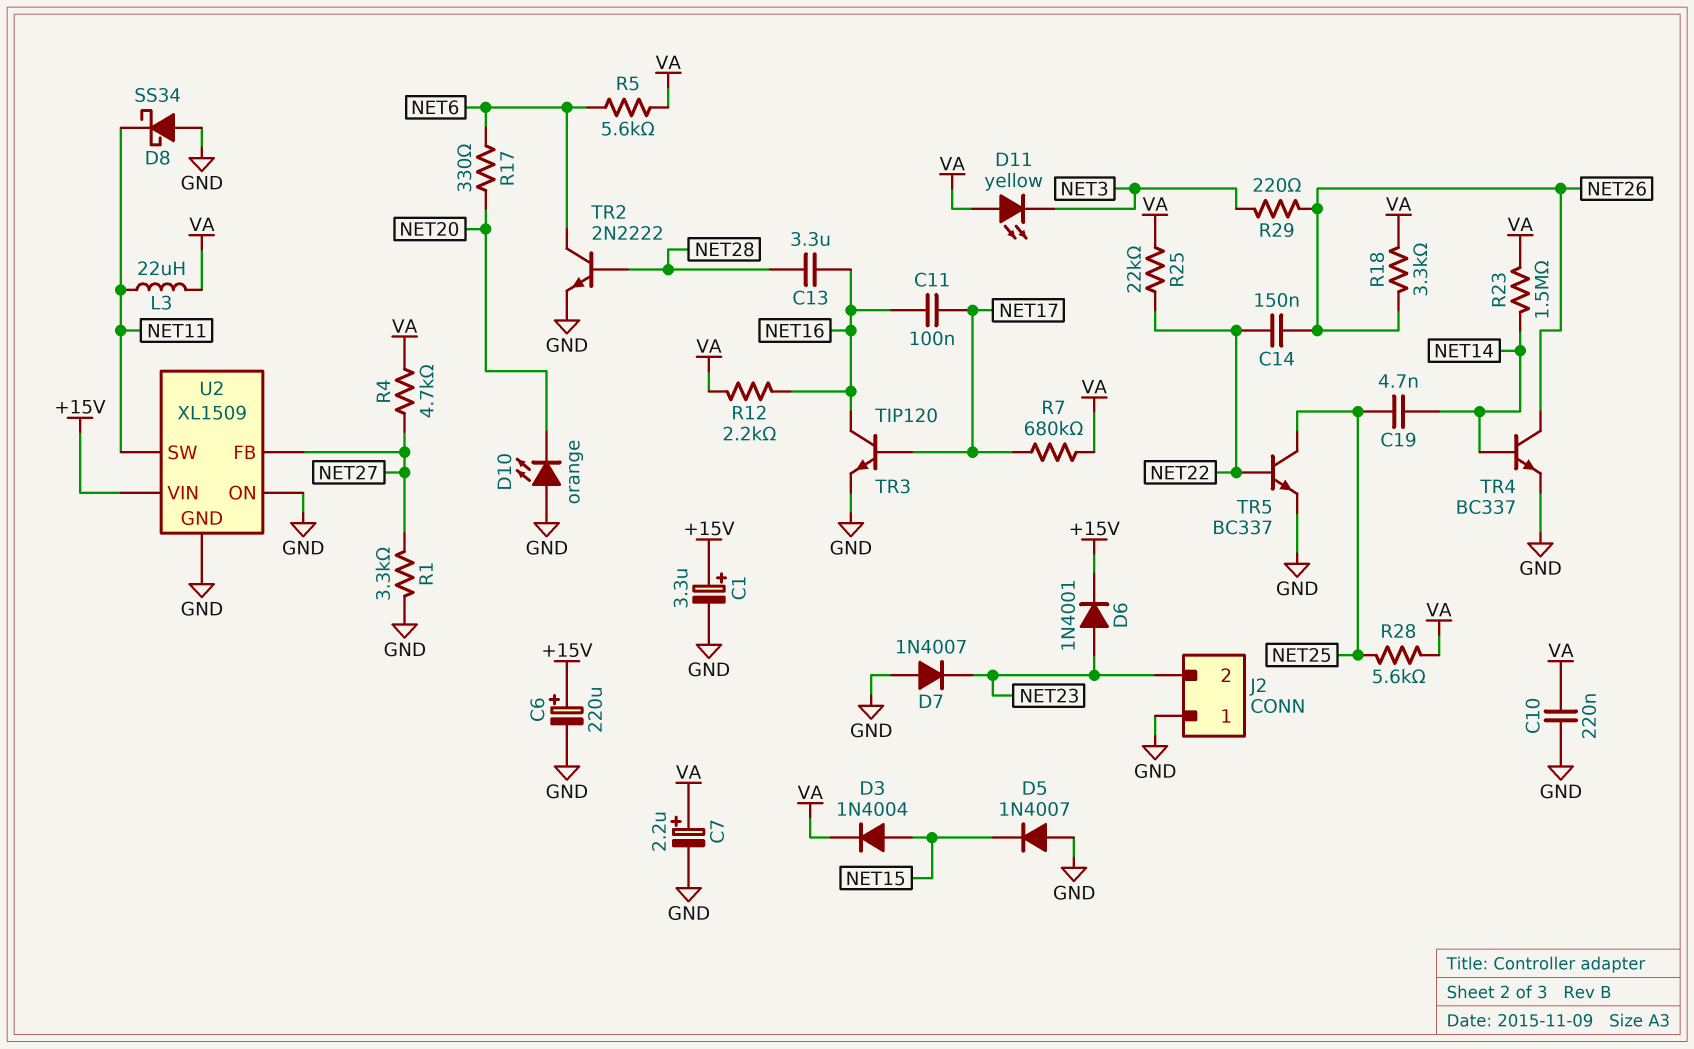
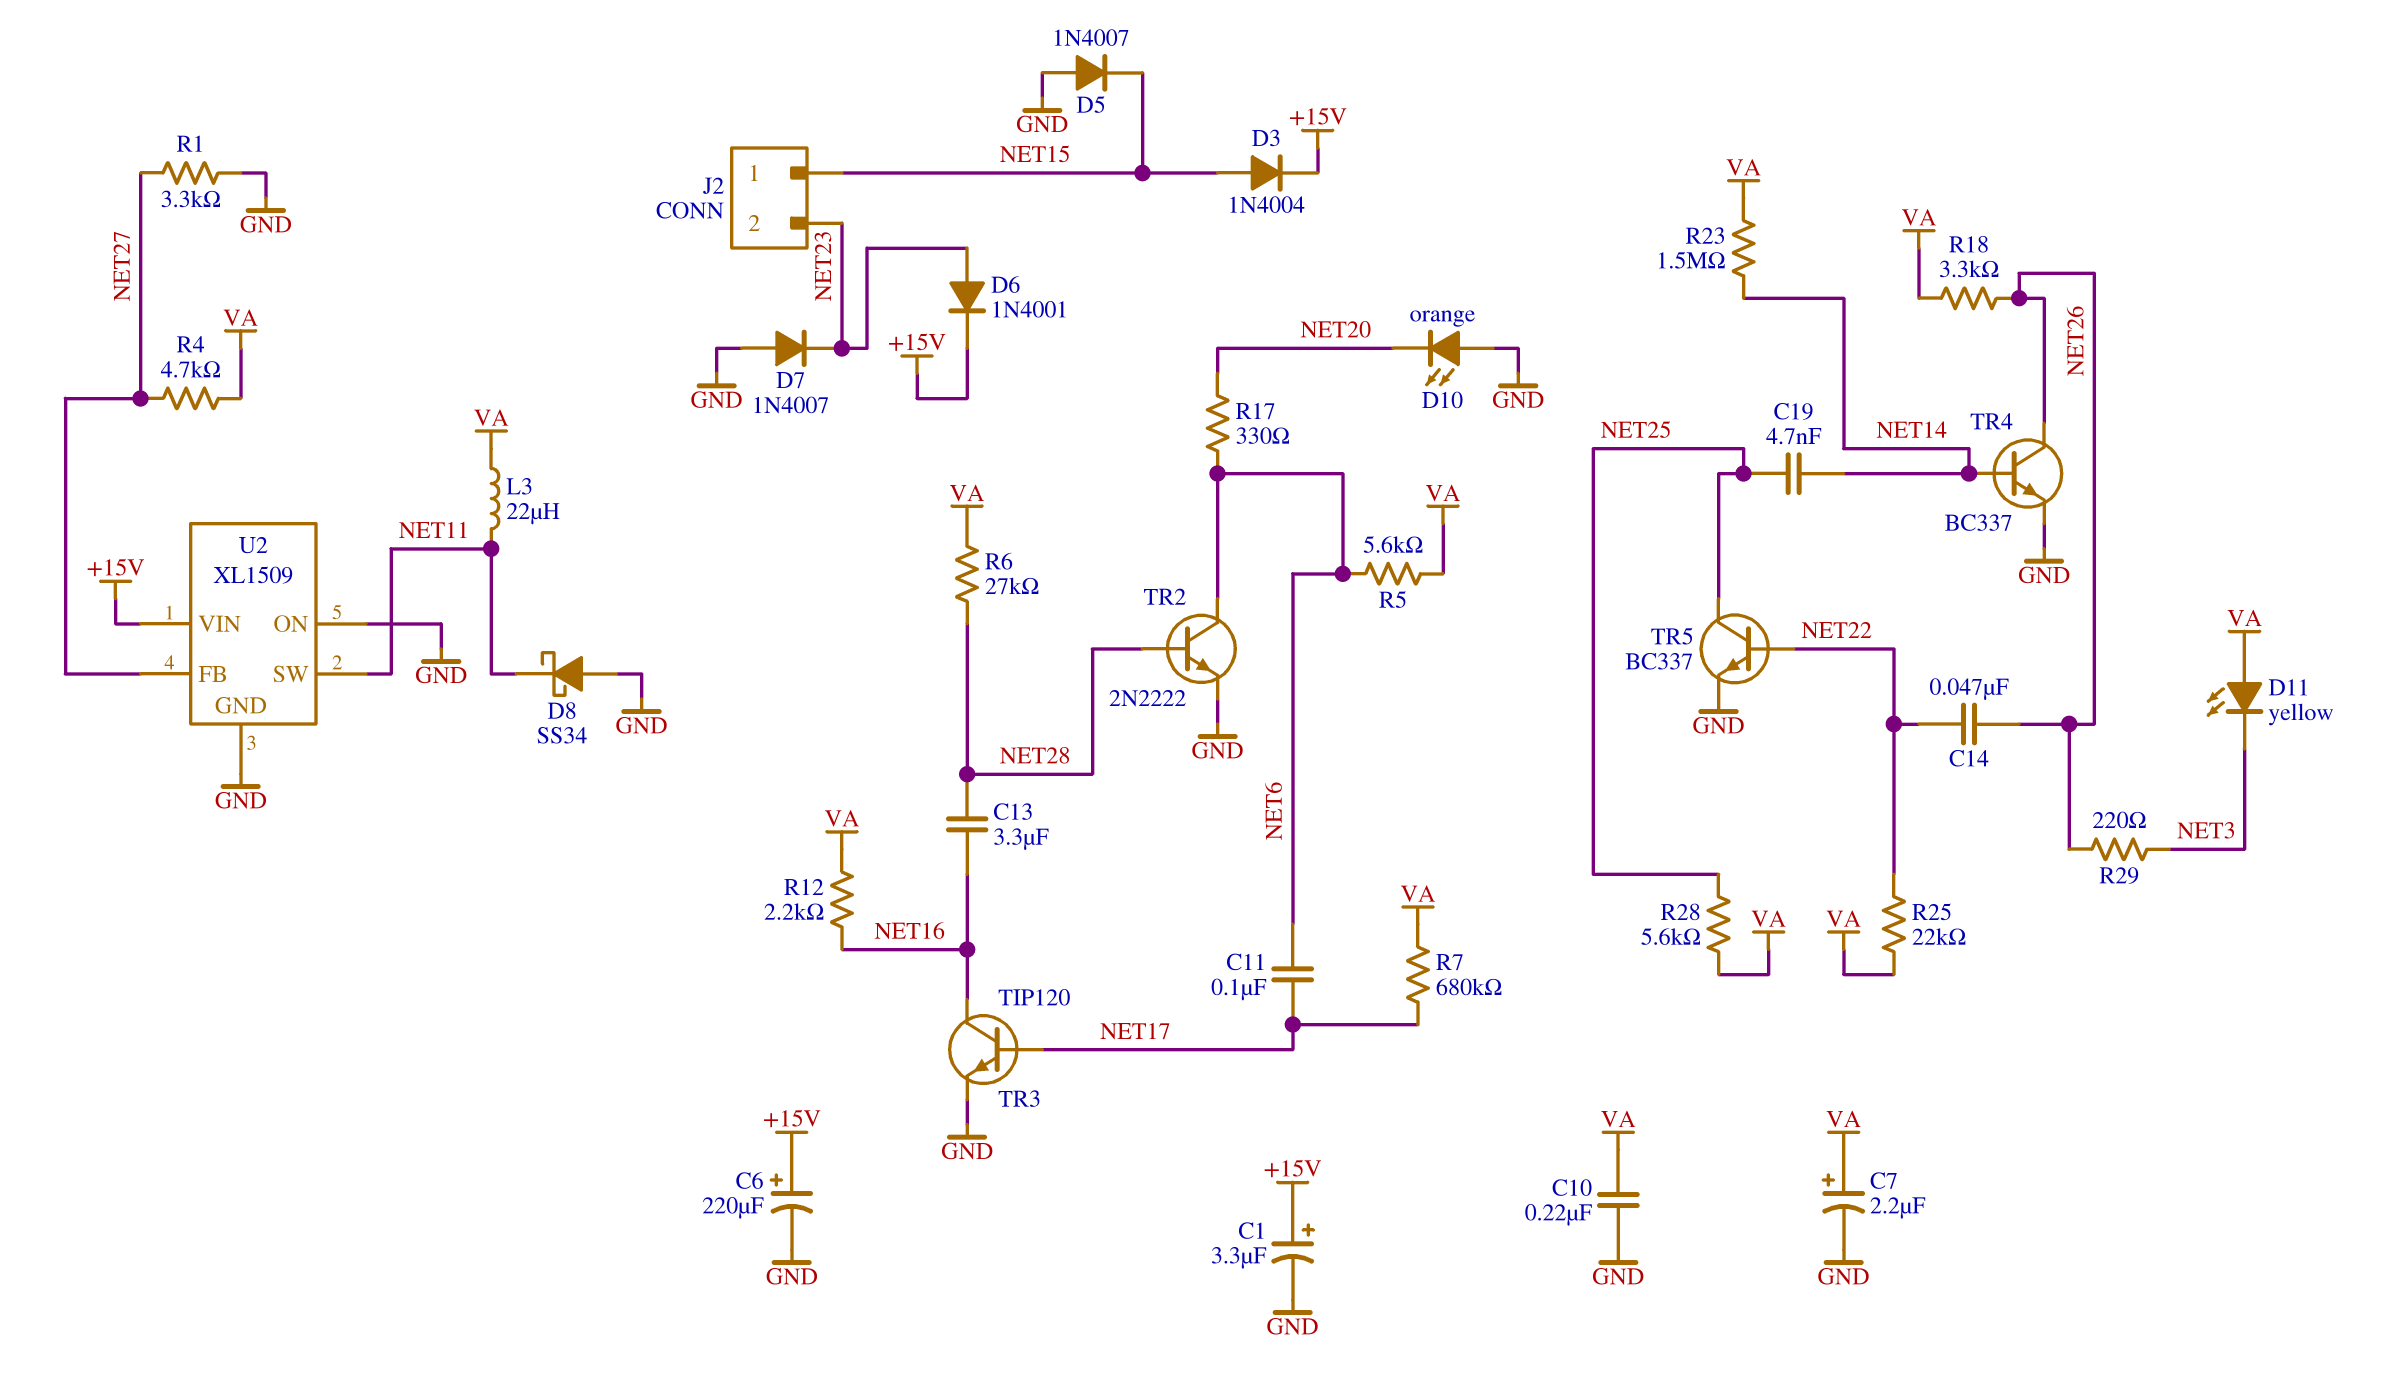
C11: 100nF (NET16, NET17) -> 100nF (NET6, NET17)
C14: 150nF (NET22, NET26) -> 47nF (NET22, NET26)
D3: diode 1N4004 (A NET15, K VA) -> diode 1N4004 (A NET15, K +15V)
J2 pin 1: GND -> NET15
R6: none -> 27k (NET28, VA)

